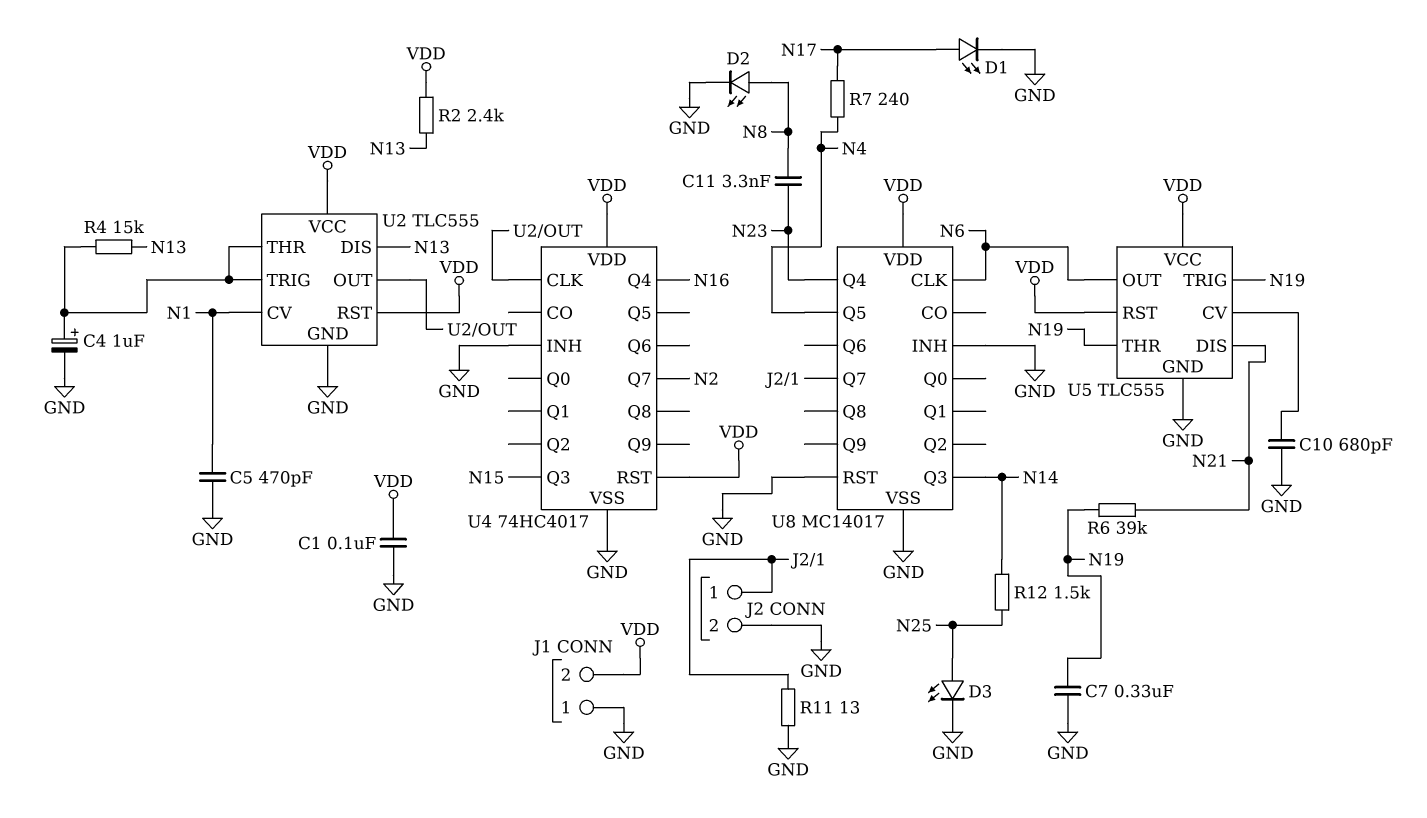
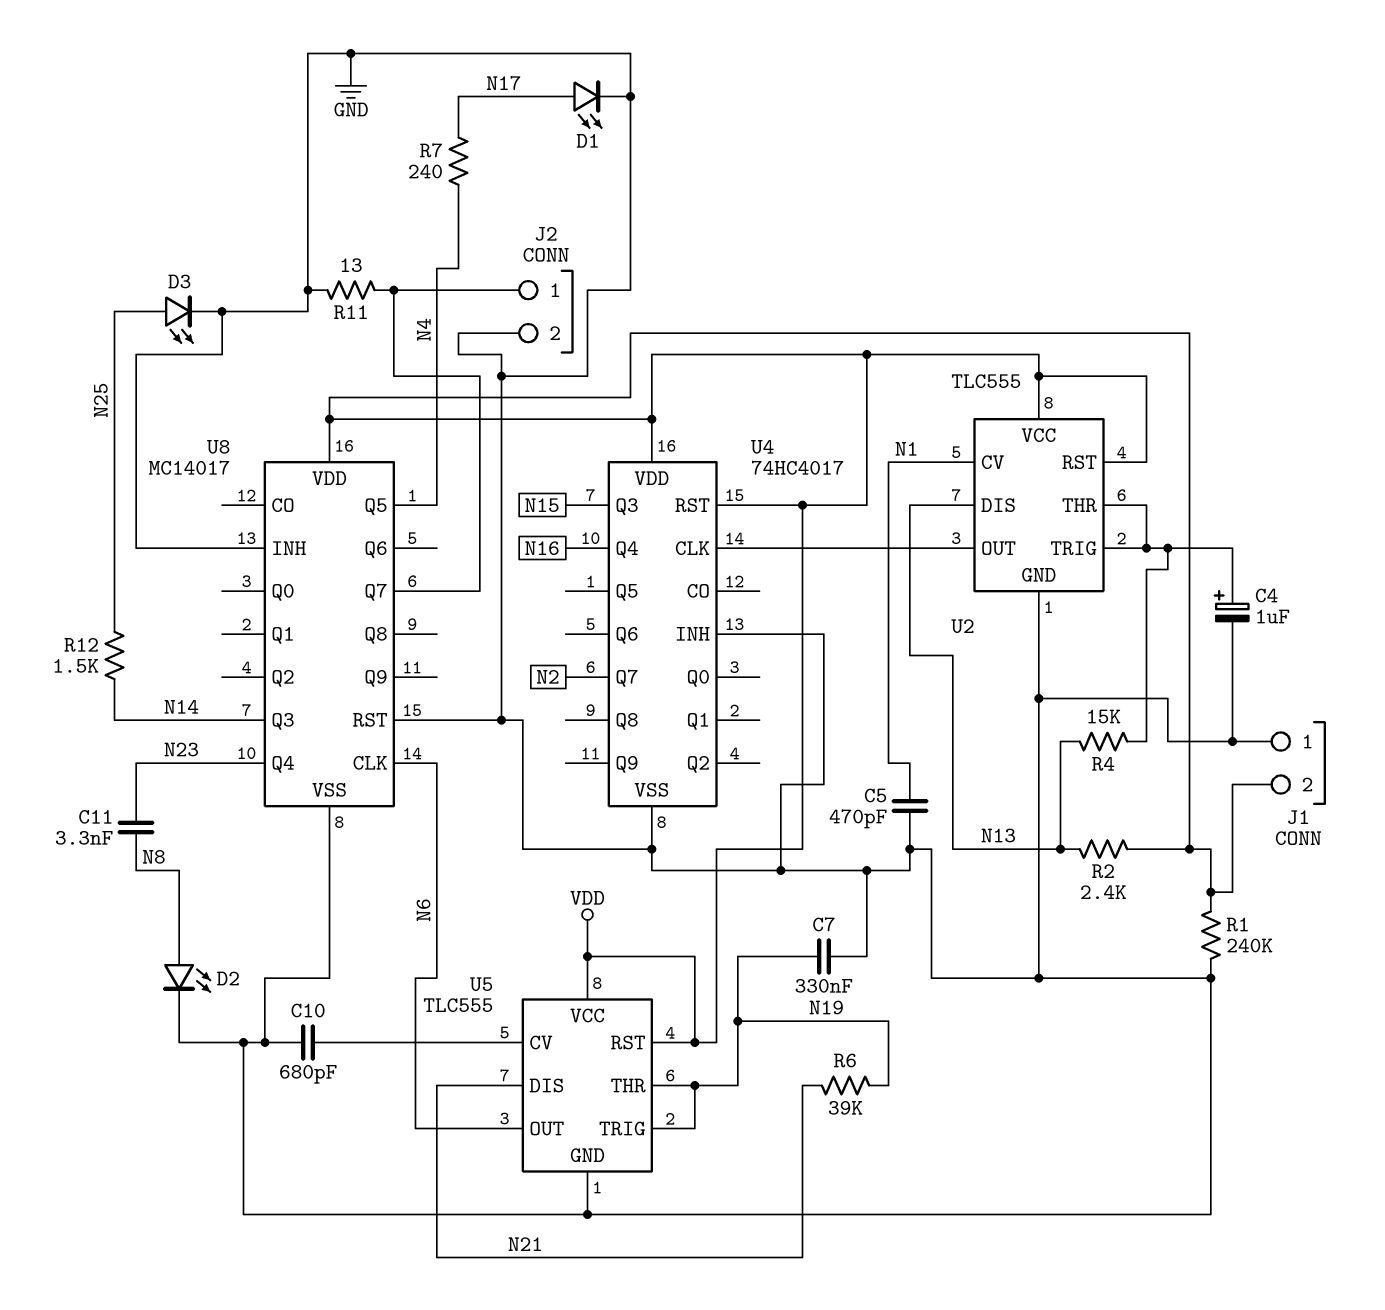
C1: 100nF (GND, VDD) -> none
R1: none -> 240k (GND, VDD)

